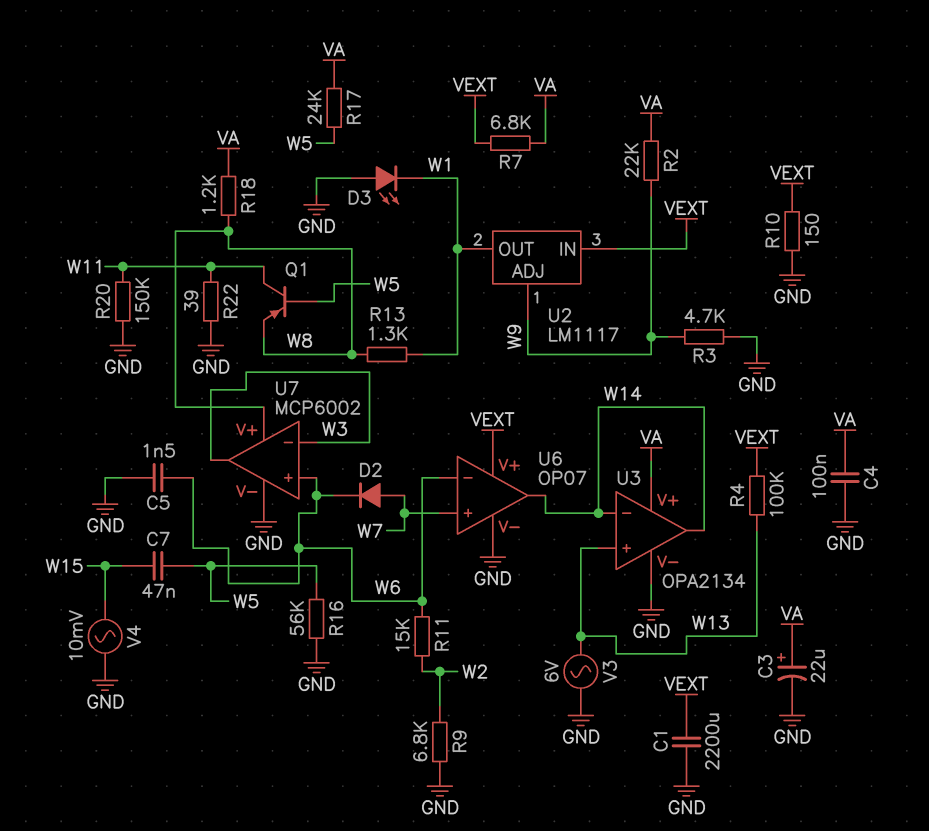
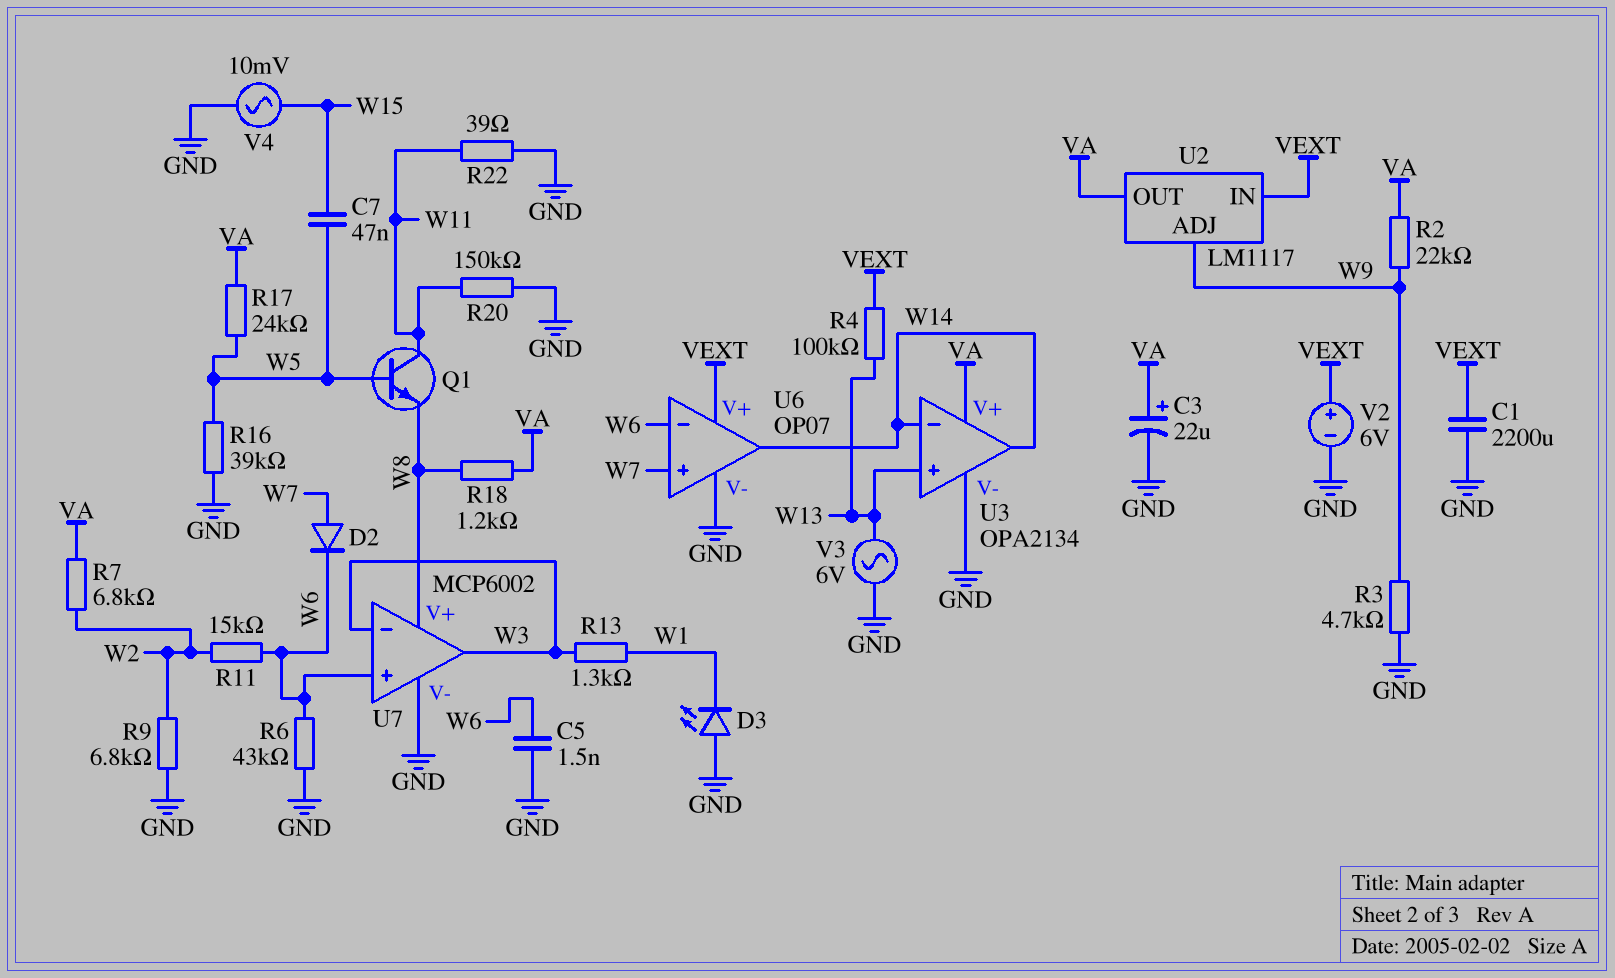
C4: 100nF (GND, VA) -> none
Q1: PNP (B W5, C W11, E W8) -> NPN (B W5, C W11, E W8)
R6: none -> 43k (GND, W6)
R7: 6.8k (VA, VEXT) -> 6.8k (VA, W2)
R10: 150 (GND, VEXT) -> none
R13: 1.3k (W1, W8) -> 1.3k (W1, W3)
R16: 56k (GND, W5) -> 39k (GND, W5)
U2 pin OUT: W1 -> VA
V2: none -> 6V (plus VEXT, minus GND)

